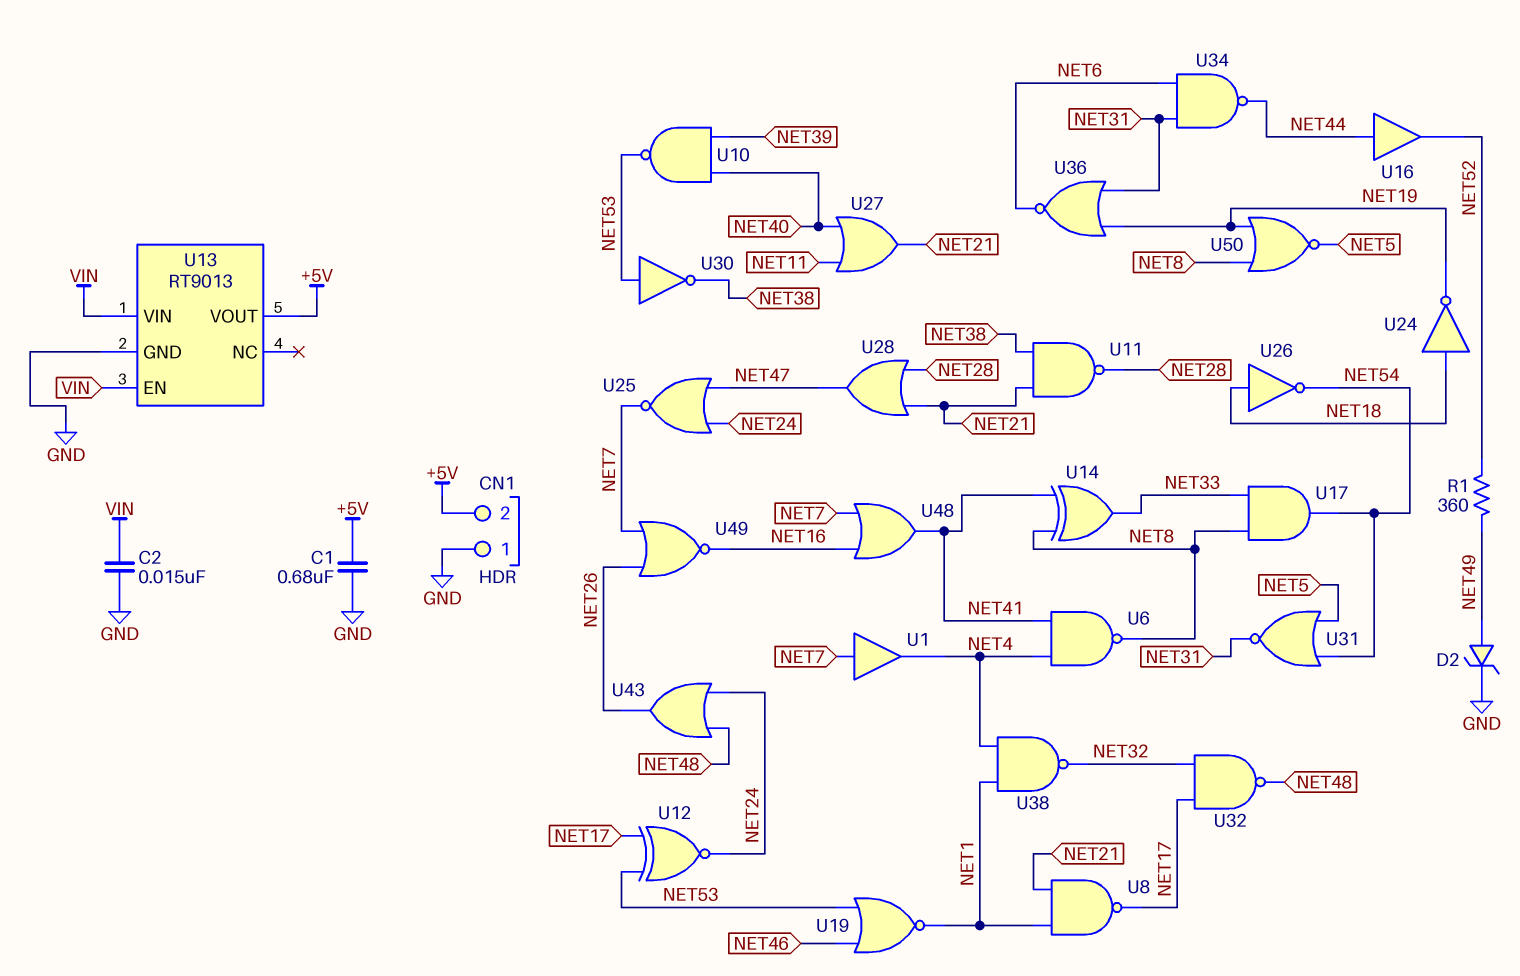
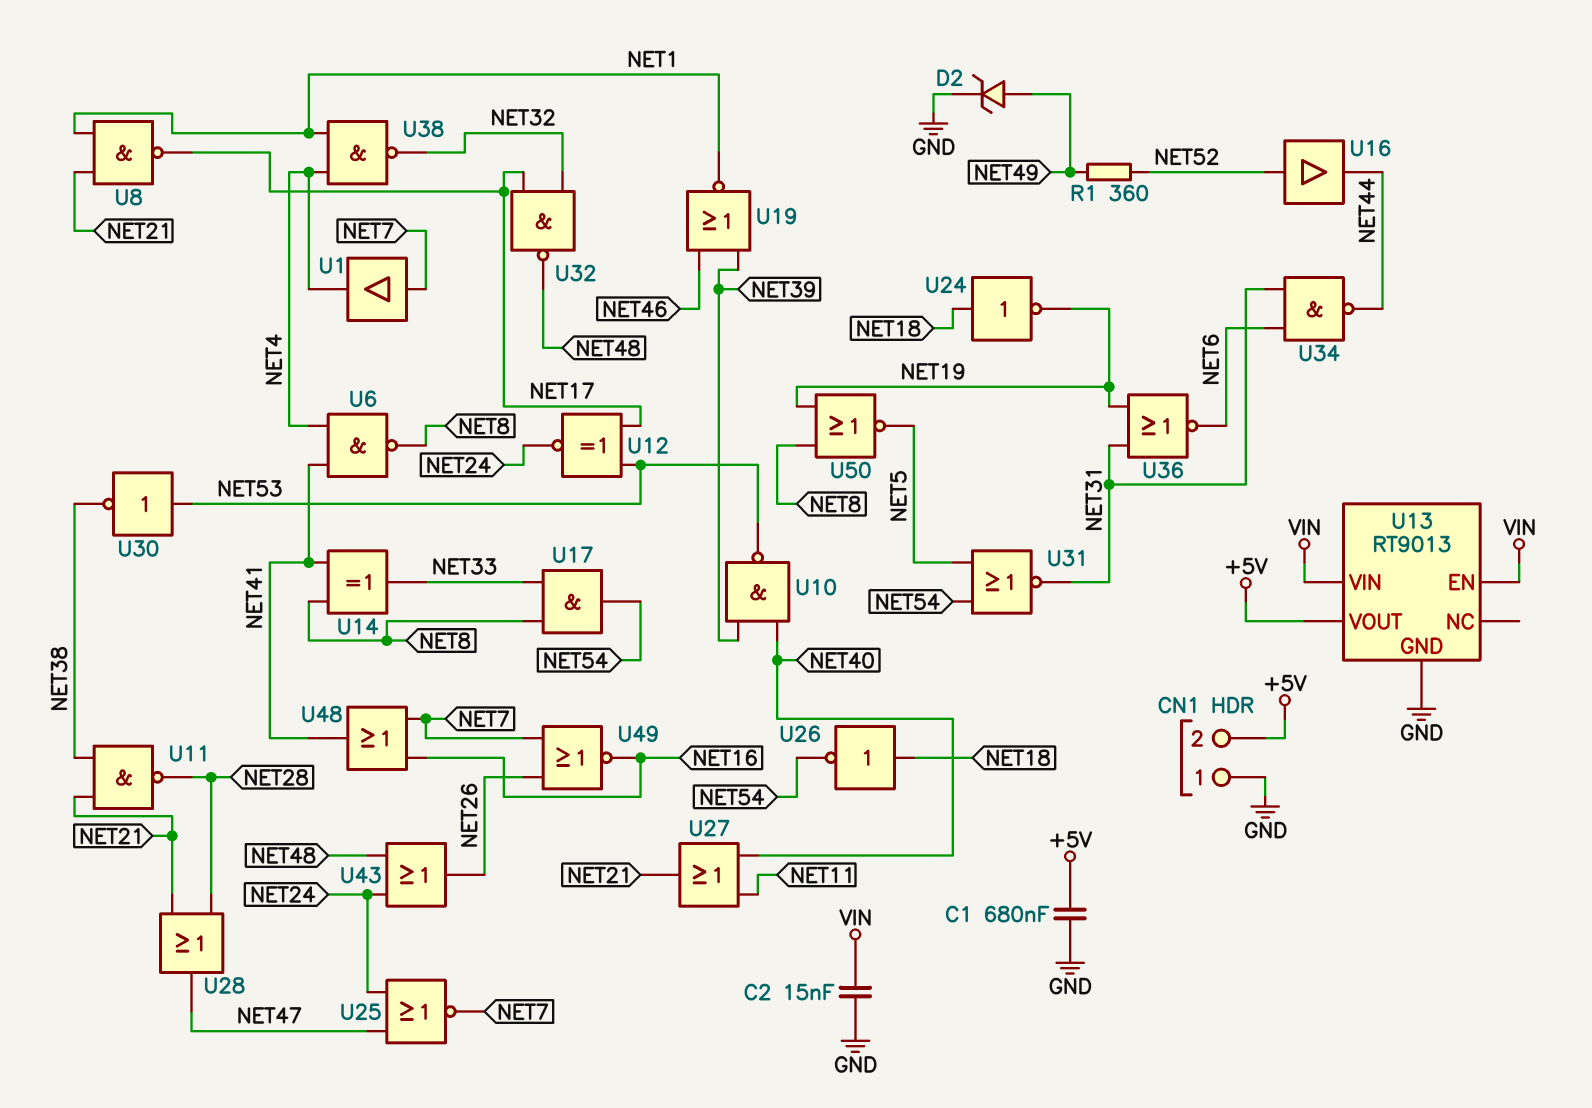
U16: buffer (in NET44, out NET52) -> buffer (in NET52, out NET44)
U19: NOR (in NET46, in NET53, out NET1) -> NOR (in NET39, in NET46, out NET1)

